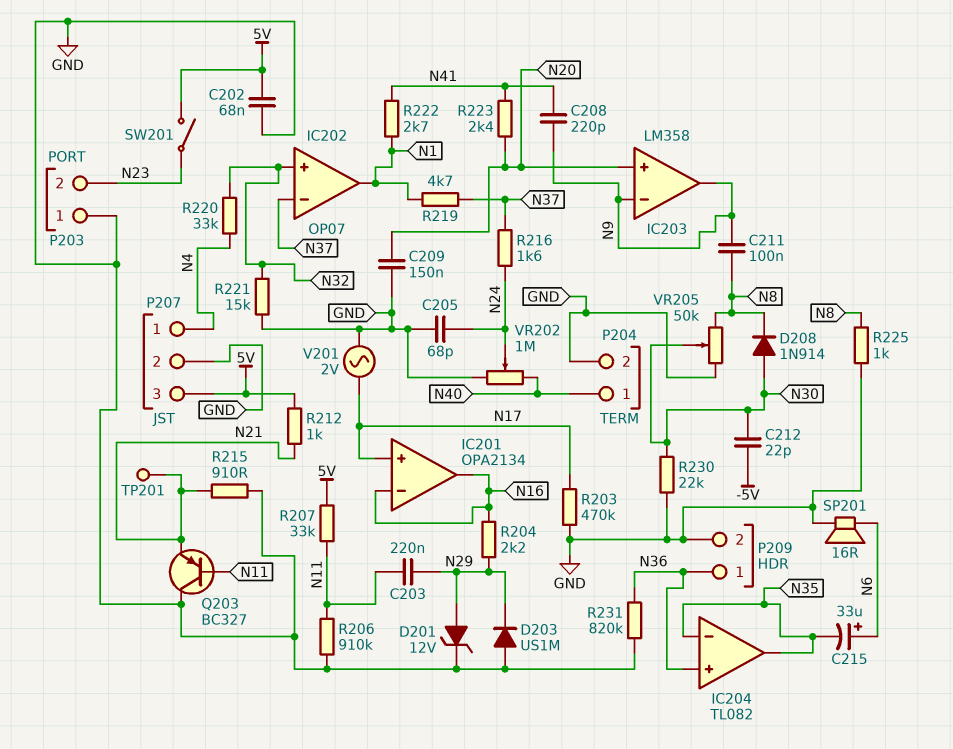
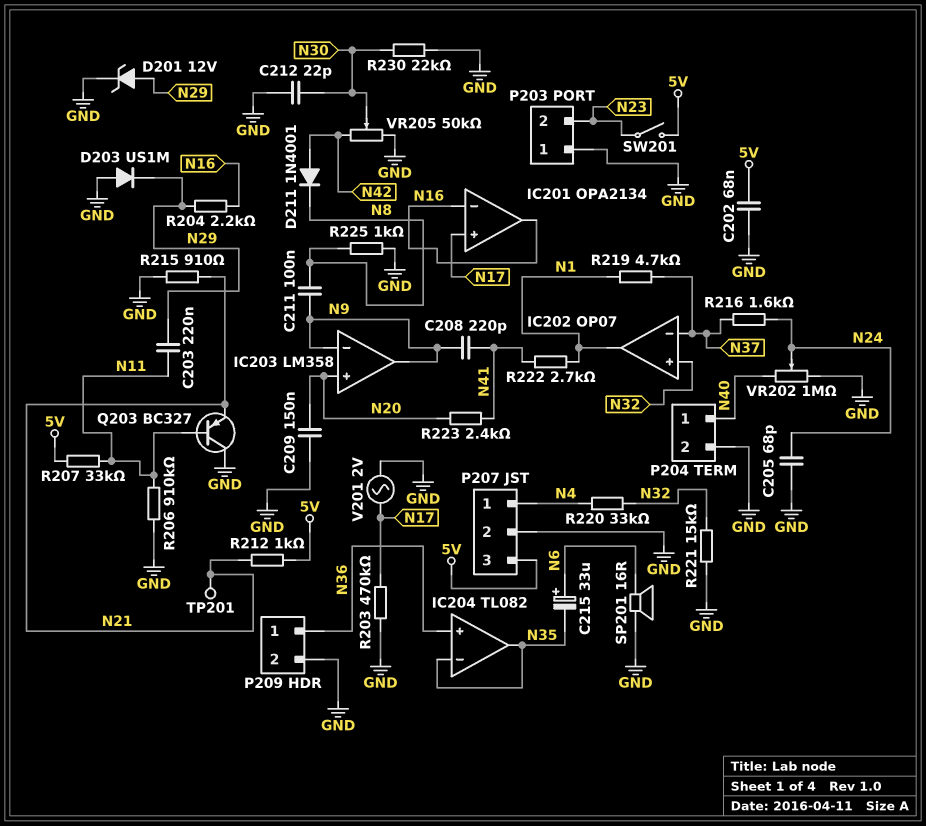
C212: 22pF (-5V, N30) -> 22pF (GND, N30)
D208: diode 1N914 (A N30, K N8) -> none
D211: none -> diode 1N4001 (A N42, K N8)
R231: 820k (GND, N36) -> none
VR205: 50k (GND, N8, wiper N30) -> 50k (GND, N42, wiper N30)

